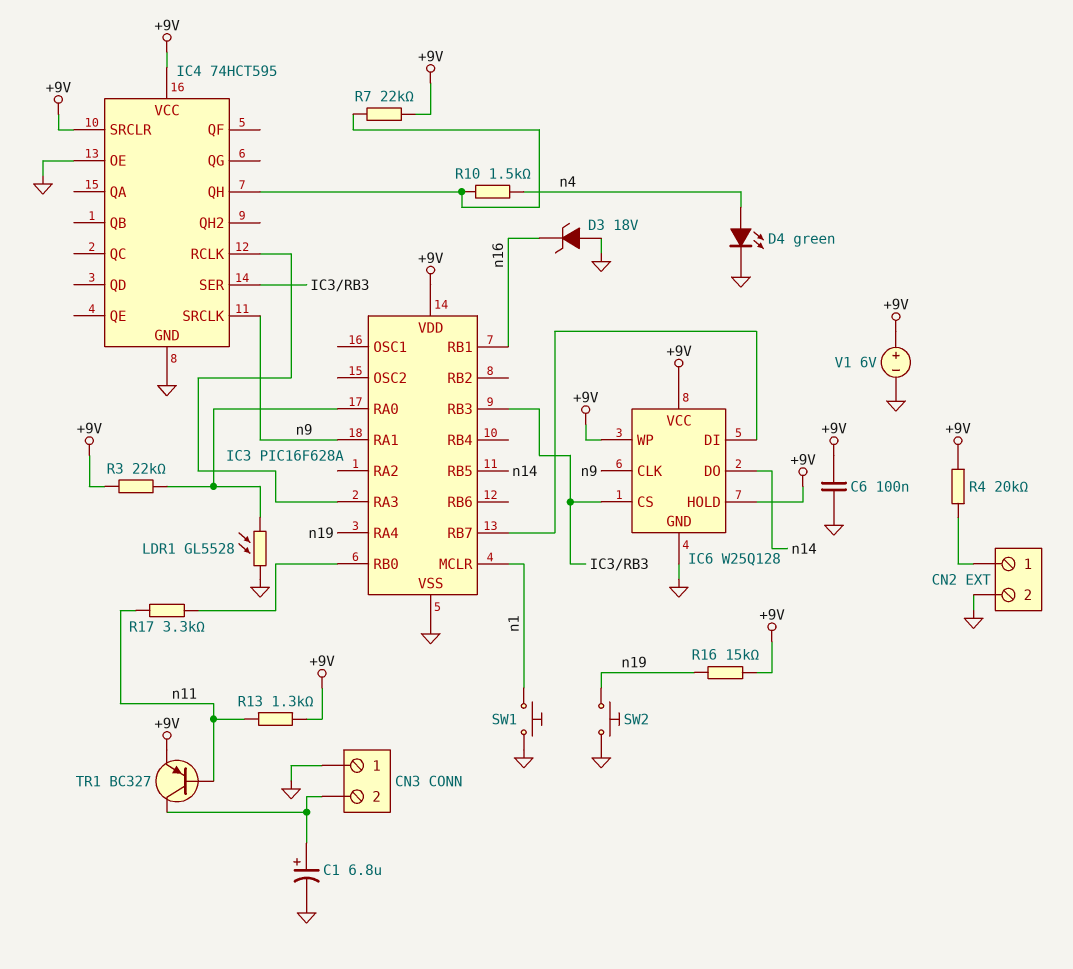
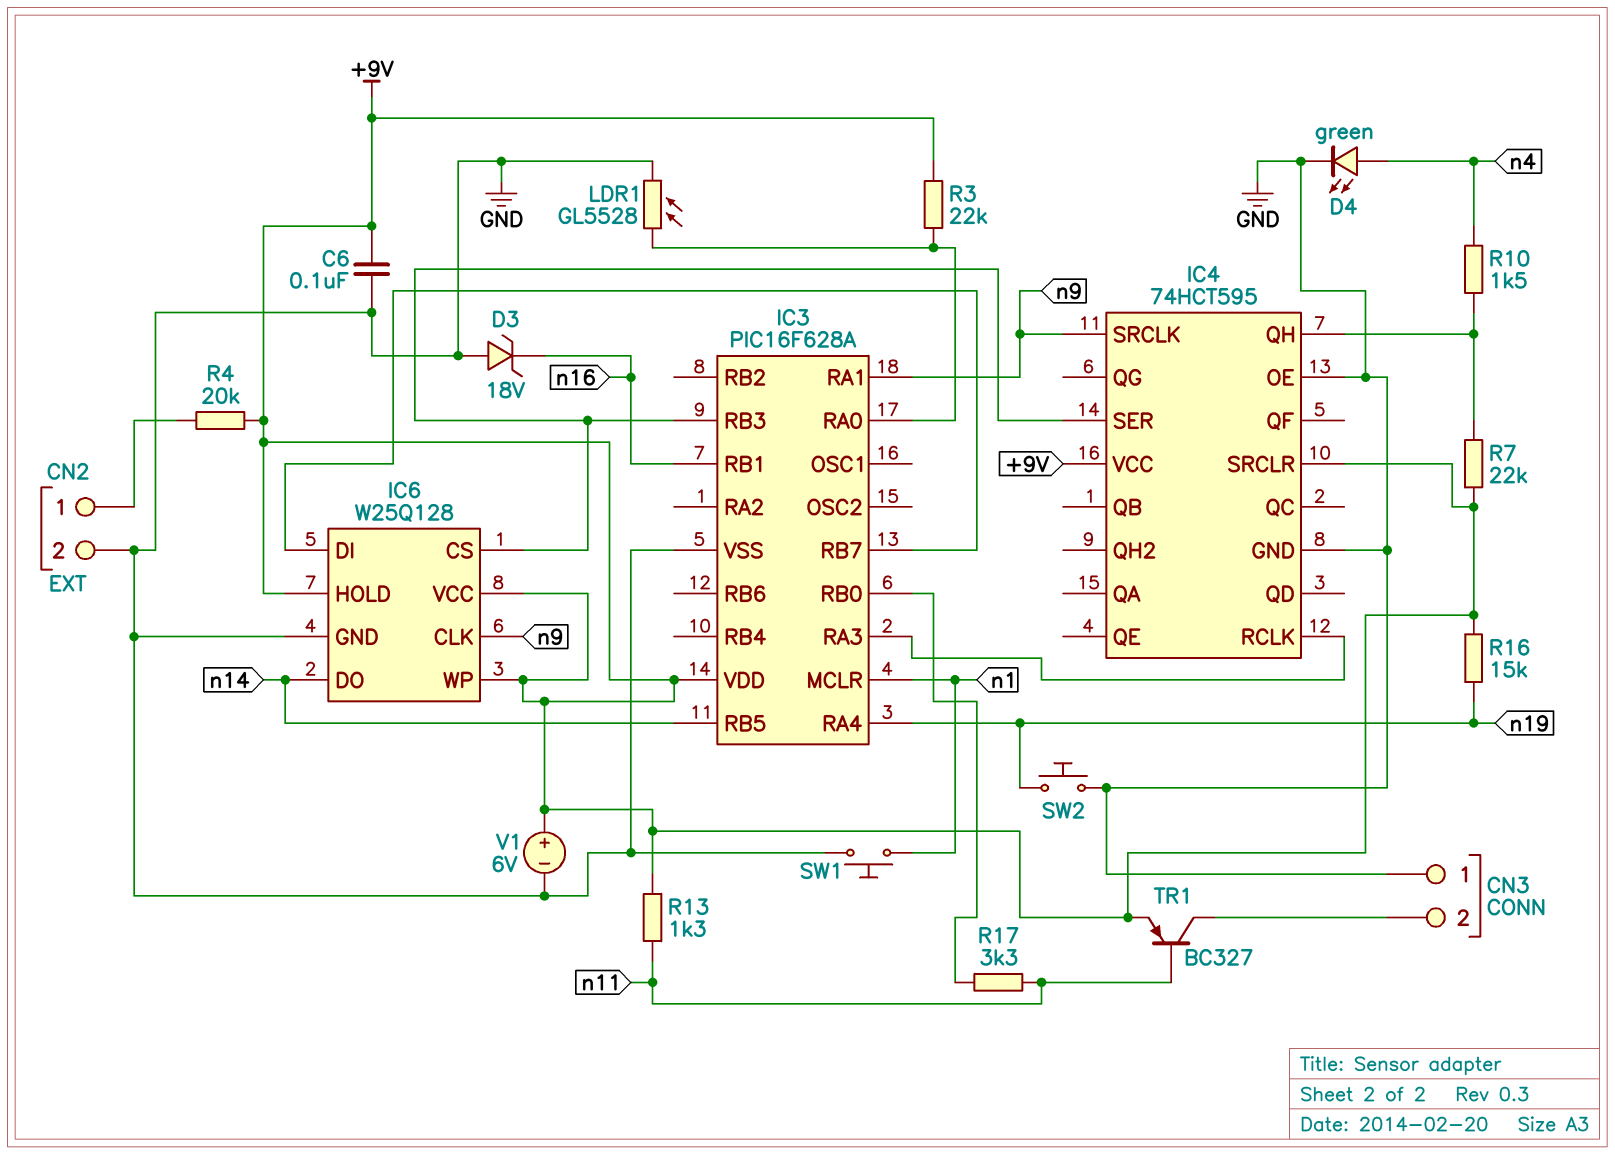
C1: 6.8uF (plus CN3/2, minus GND) -> none

